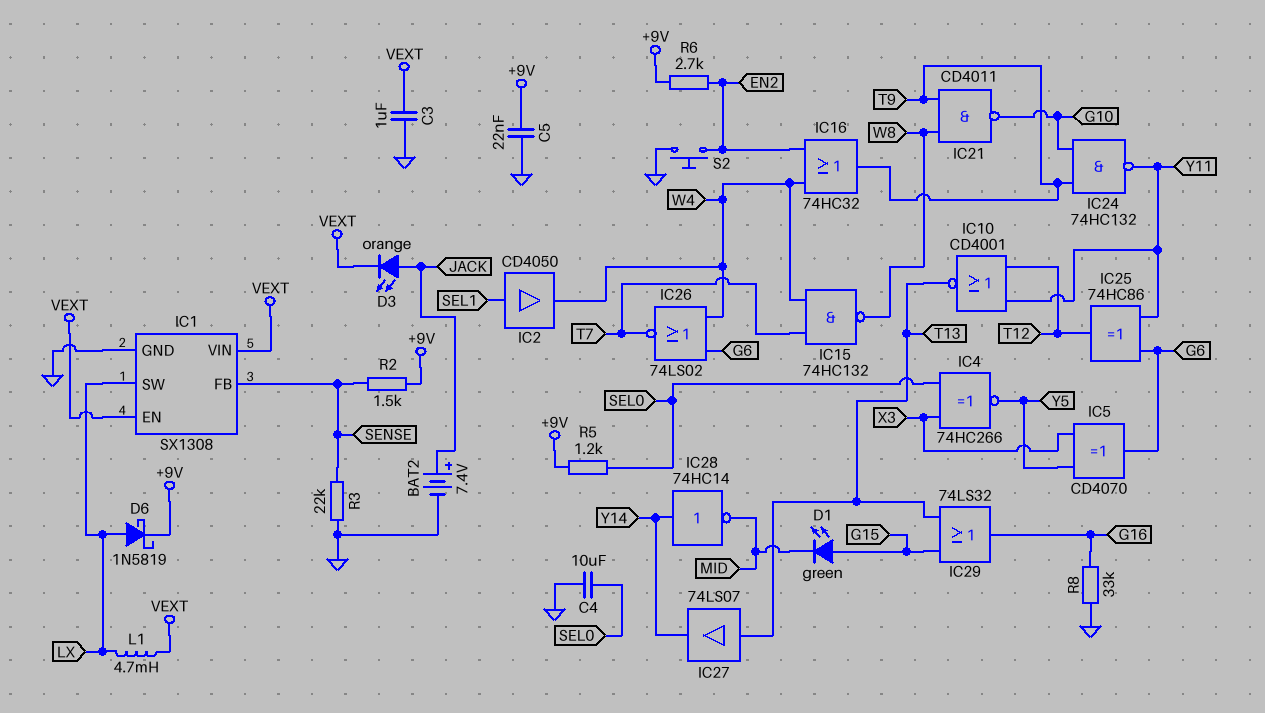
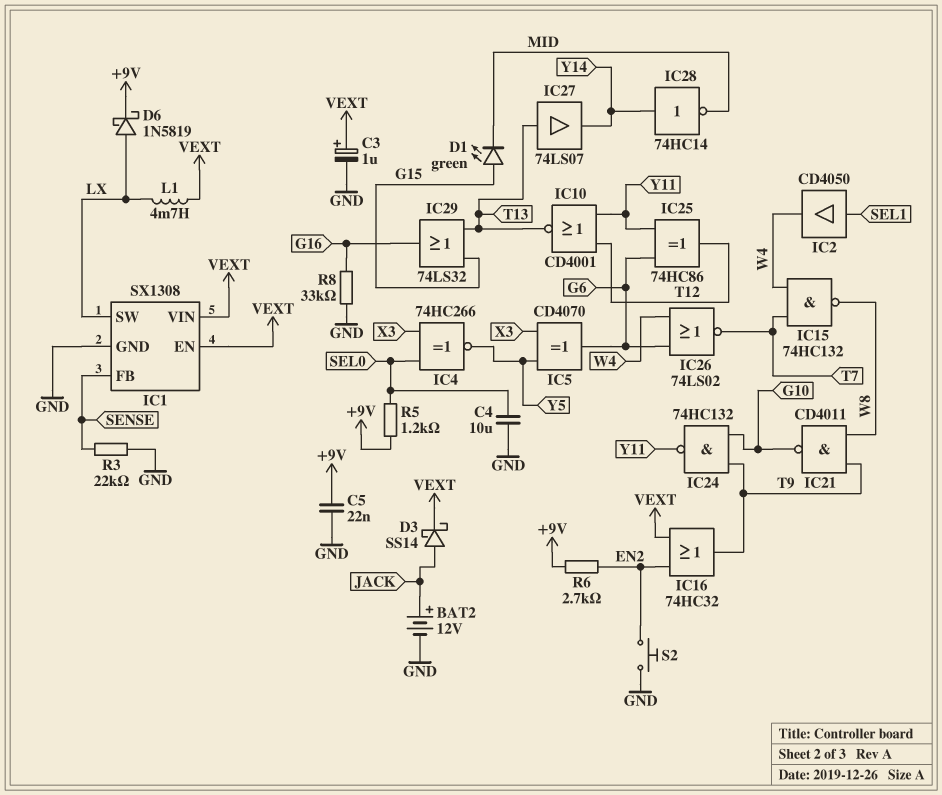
BAT2: 7.4V (plus JACK, minus GND) -> 12V (plus JACK, minus GND)
C3: 1uF (GND, VEXT) -> 1uF (plus VEXT, minus GND)
D3: LED orange (A JACK, K VEXT) -> schottky SS14 (A JACK, K VEXT)
IC16: OR 74HC32 (in EN2, in W4, out T9) -> OR 74HC32 (in EN2, in VEXT, out T9)
R2: 1.5k (+9V, SENSE) -> none

